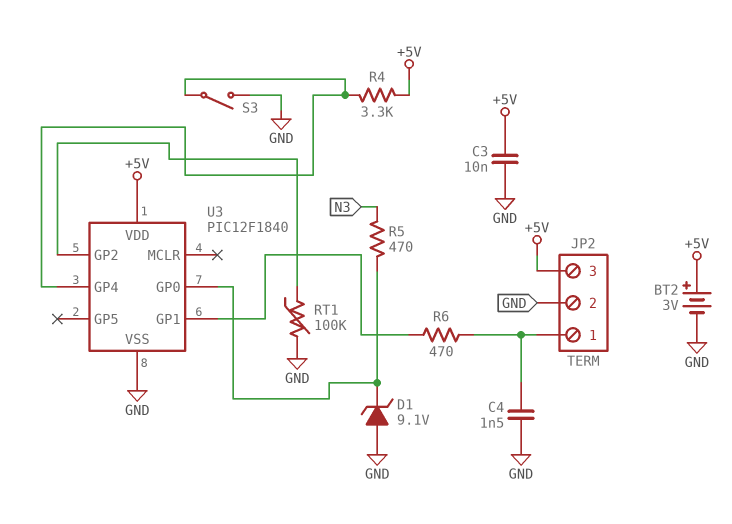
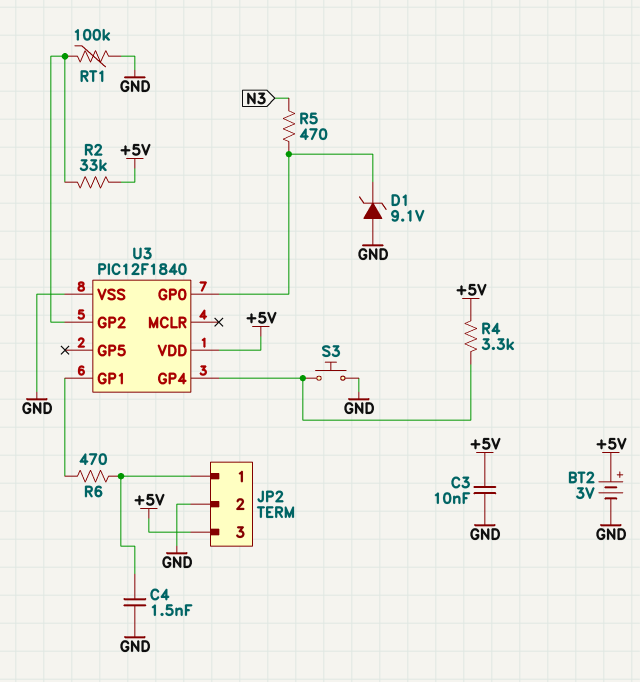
R2: none -> 33k (+5V, U3/GP2)
S3: switch (GND, U3/GP4) -> button (GND, U3/GP4)

